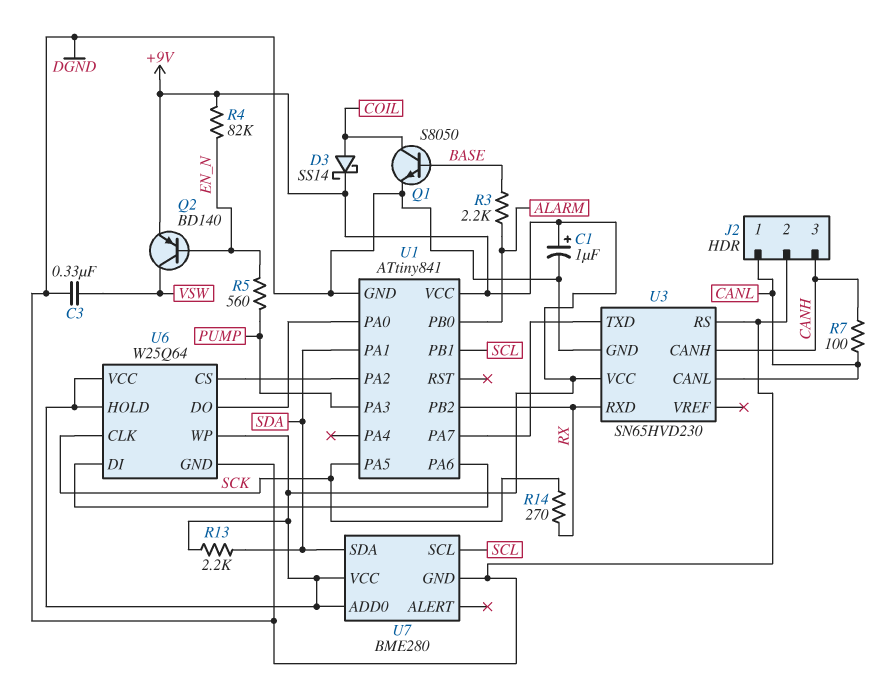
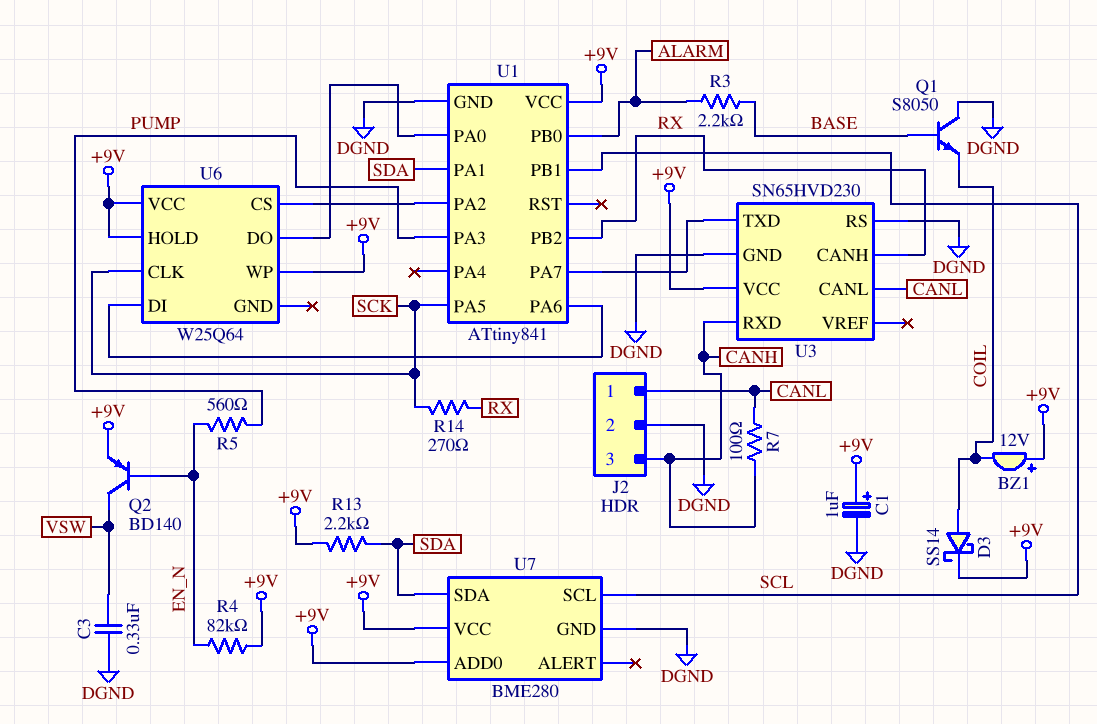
BZ1: none -> buzzer 12V (plus +9V, minus COIL)
Q1: NPN S8050 (B BASE, C COIL, E DGND) -> NPN S8050 (B BASE, C DGND, E COIL)
U3 pin CANH: CANH -> RX
U3 pin RXD: RX -> CANH
U6 pin GND: DGND -> none

